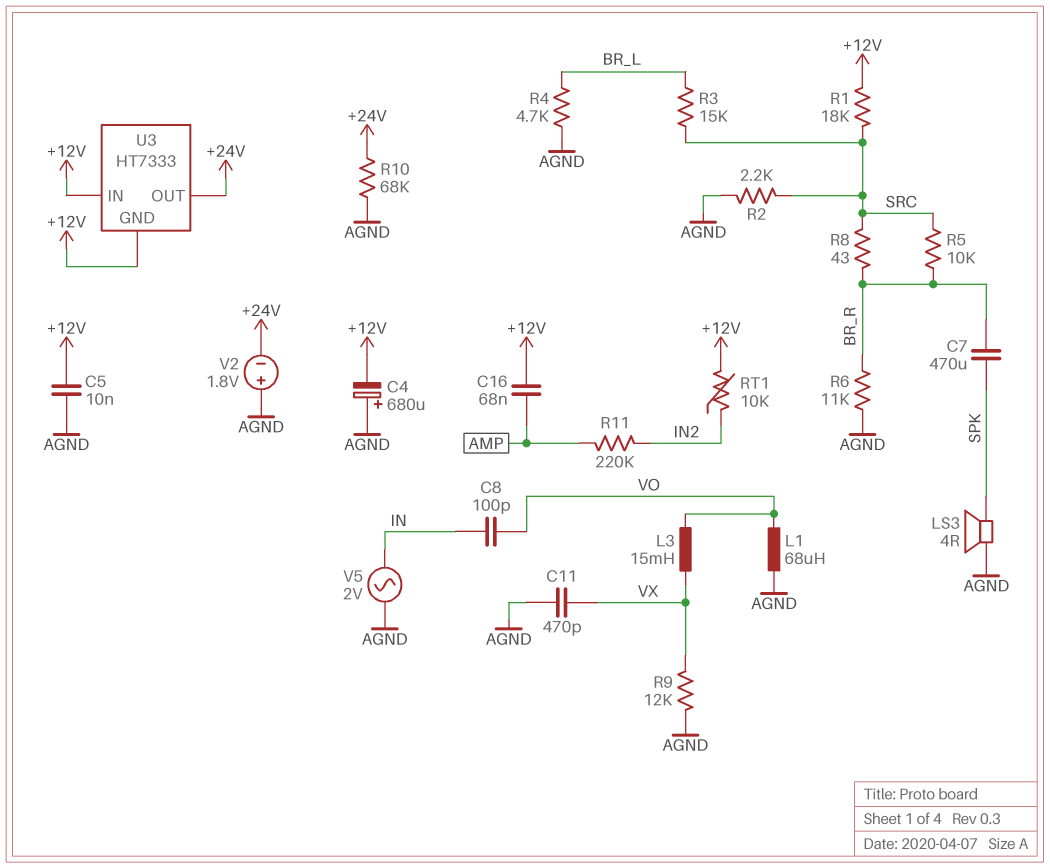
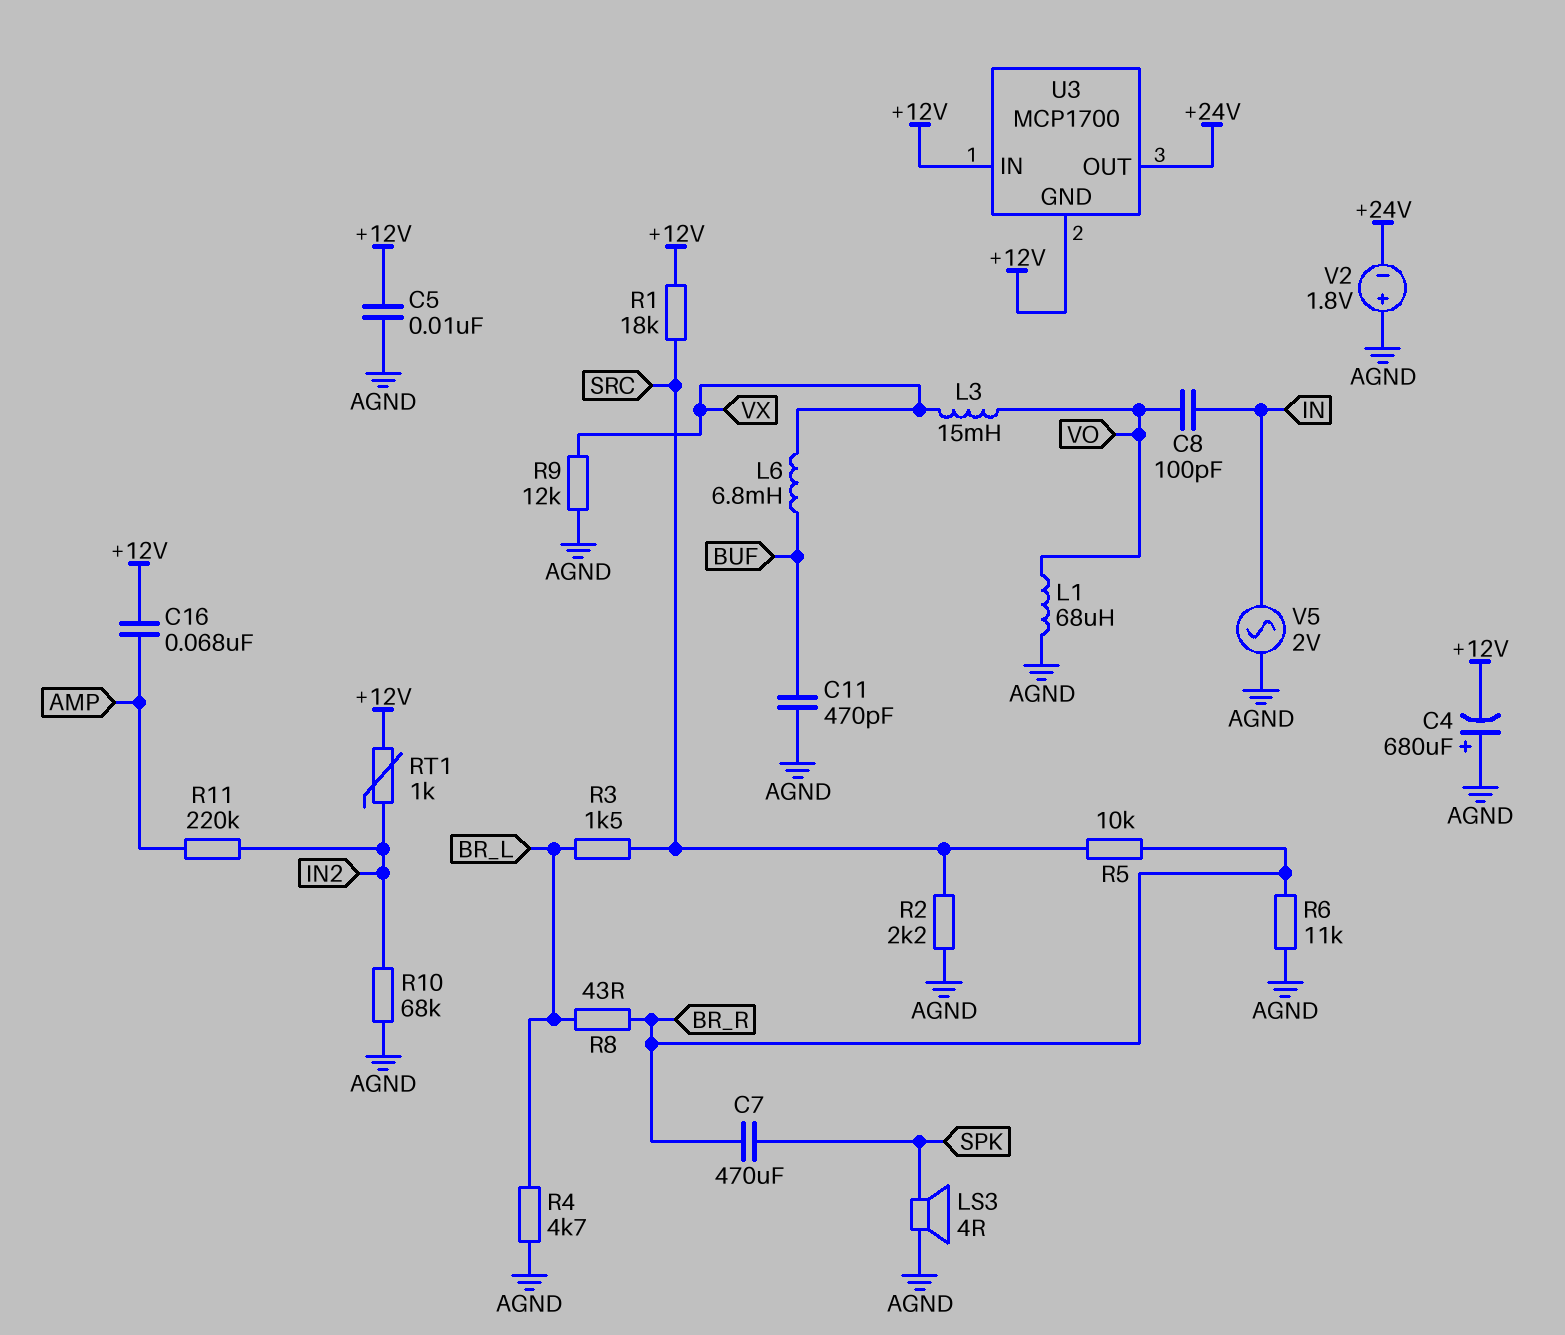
C11: 470pF (AGND, VX) -> 470pF (AGND, BUF)
L6: none -> 6.8mH (BUF, VX)
R3: 15k (BR_L, SRC) -> 1.5k (BR_L, SRC)
R8: 43 (BR_R, SRC) -> 43 (BR_L, BR_R)
R10: 68k (+24V, AGND) -> 68k (AGND, IN2)
RT1: 10k (+12V, IN2) -> 1k (+12V, IN2)
U3: HT7333 -> MCP1700

